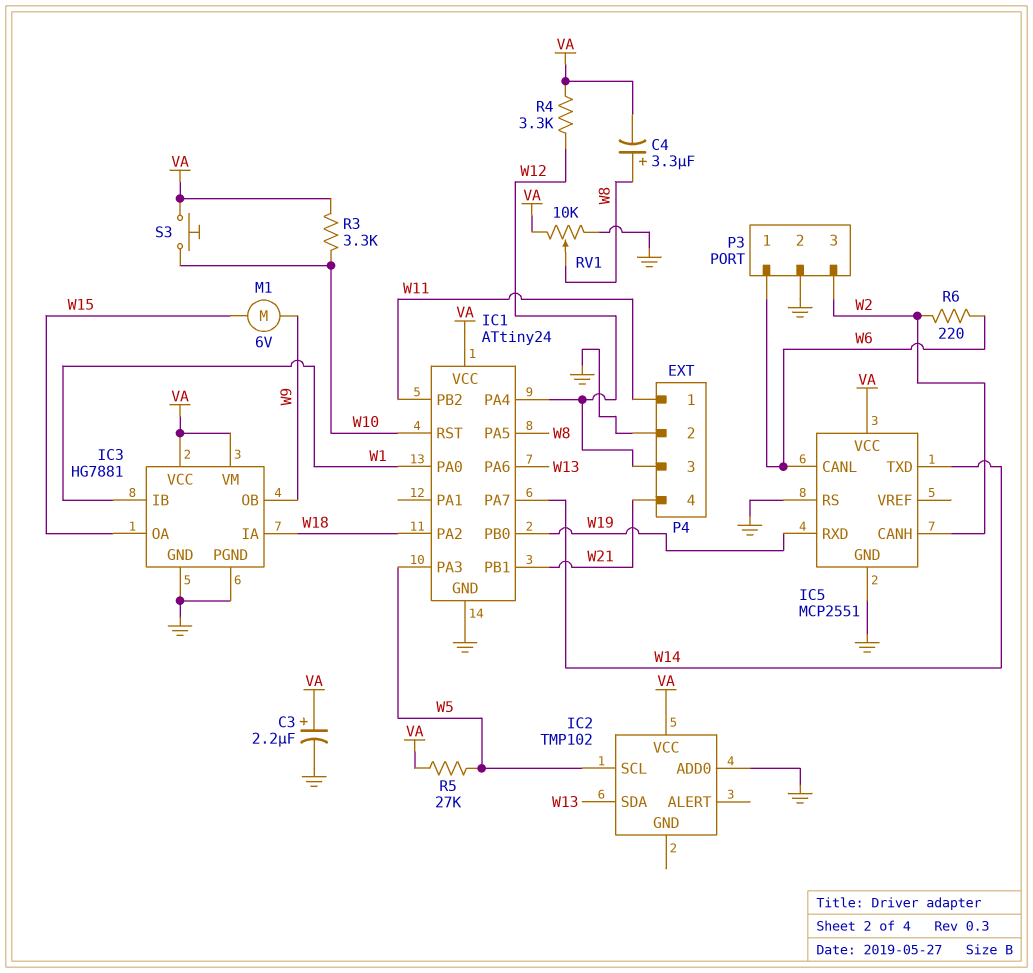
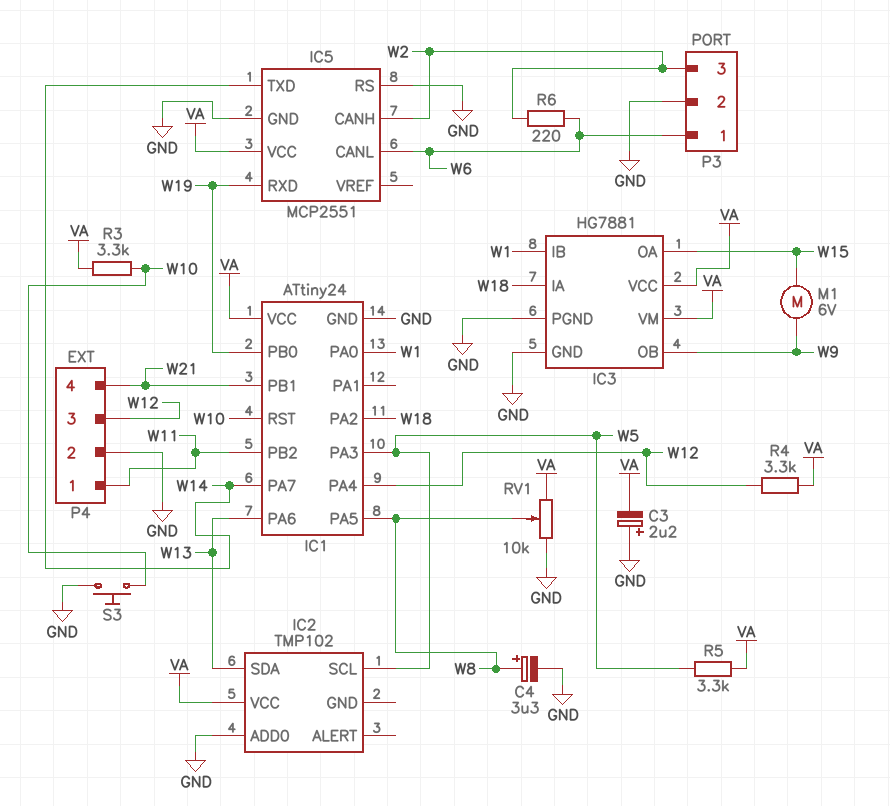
C3: 2.2uF (plus VA, minus GND) -> 2.2uF (plus GND, minus VA)
C4: 3.3uF (plus W8, minus VA) -> 3.3uF (plus W8, minus GND)
R5: 27k (VA, W5) -> 3.3k (VA, W5)
S3: button (VA, W10) -> button (GND, W10)

